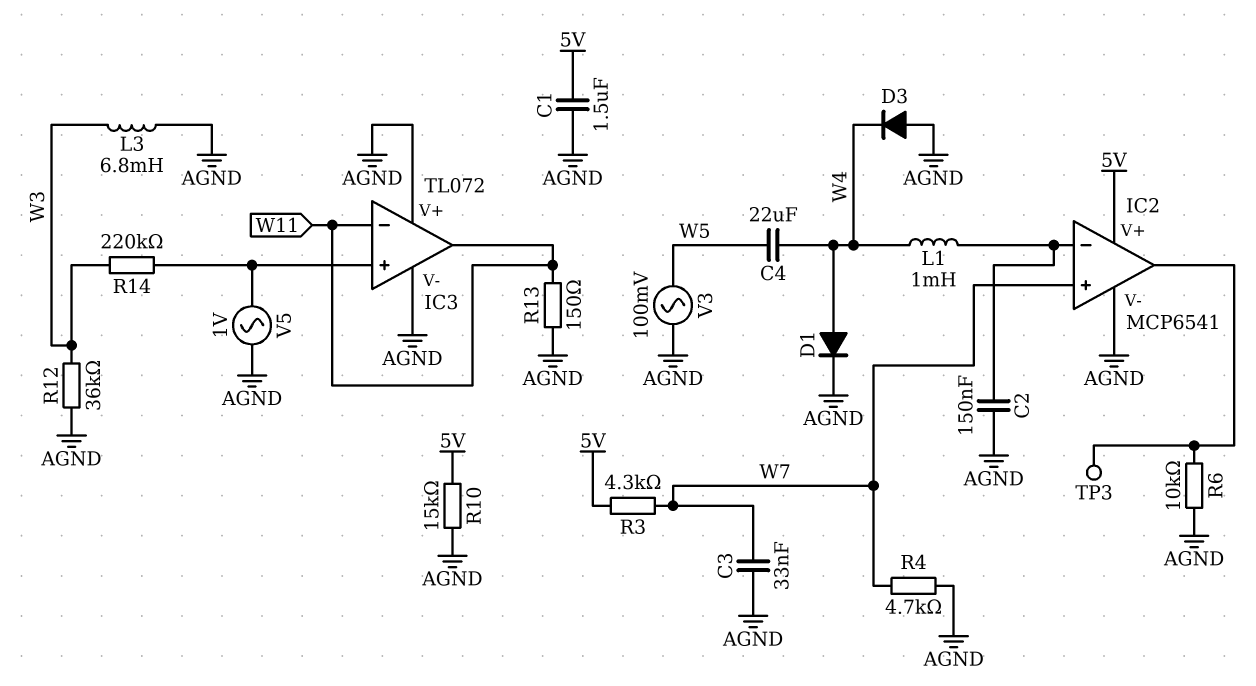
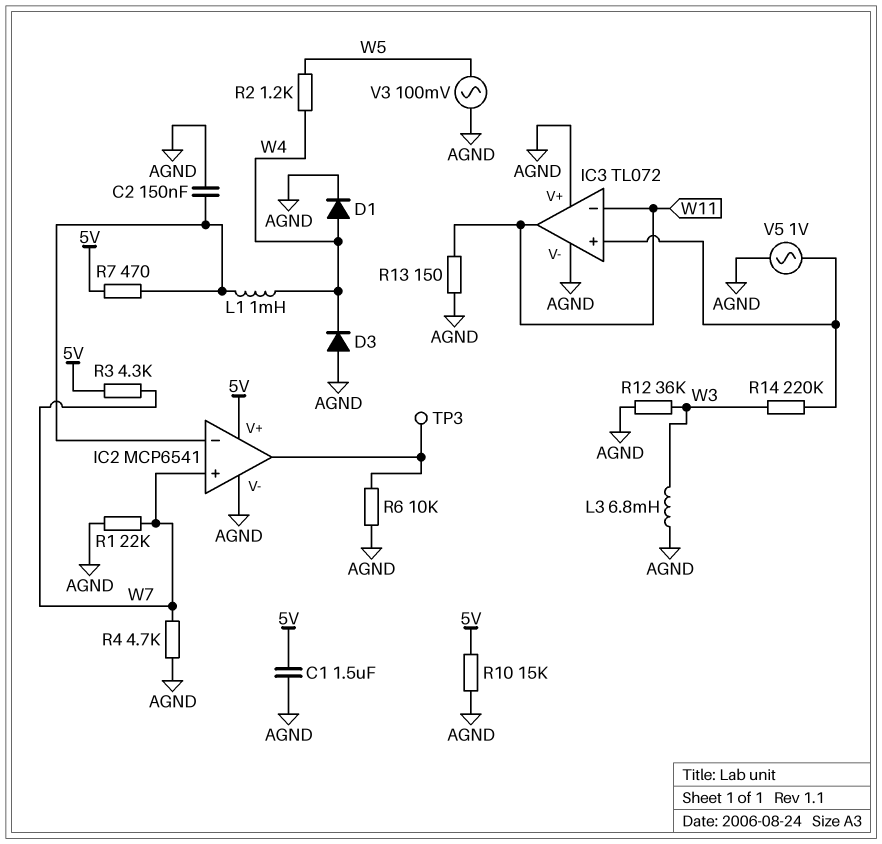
C3: 33nF (AGND, W7) -> none
C4: 22uF (W4, W5) -> none
R1: none -> 22k (AGND, W7)
R2: none -> 1.2k (W4, W5)
R7: none -> 470 (5V, IC2/in-)

